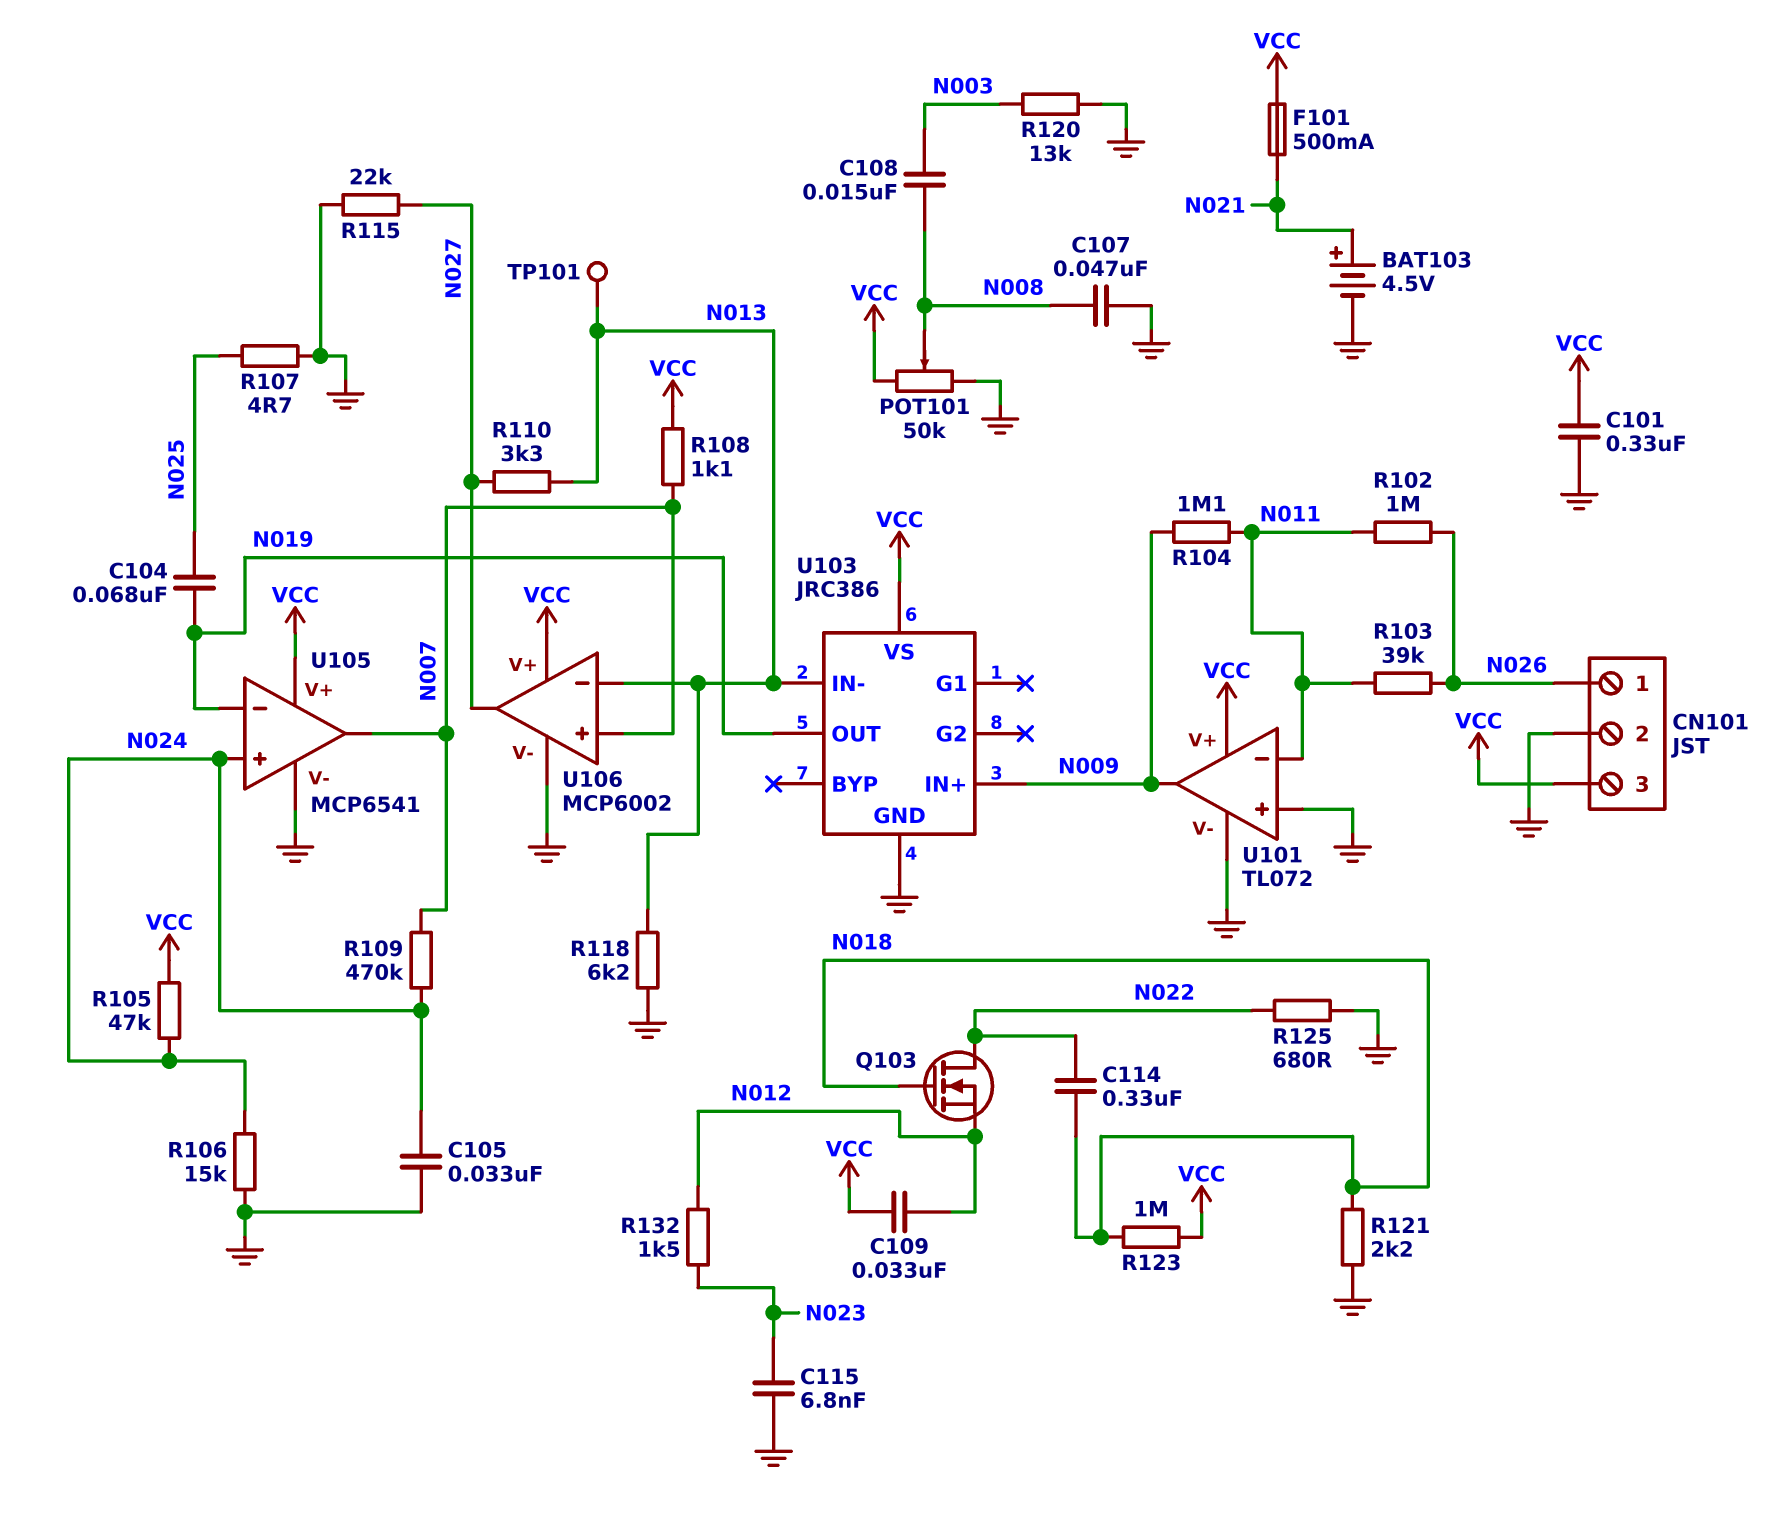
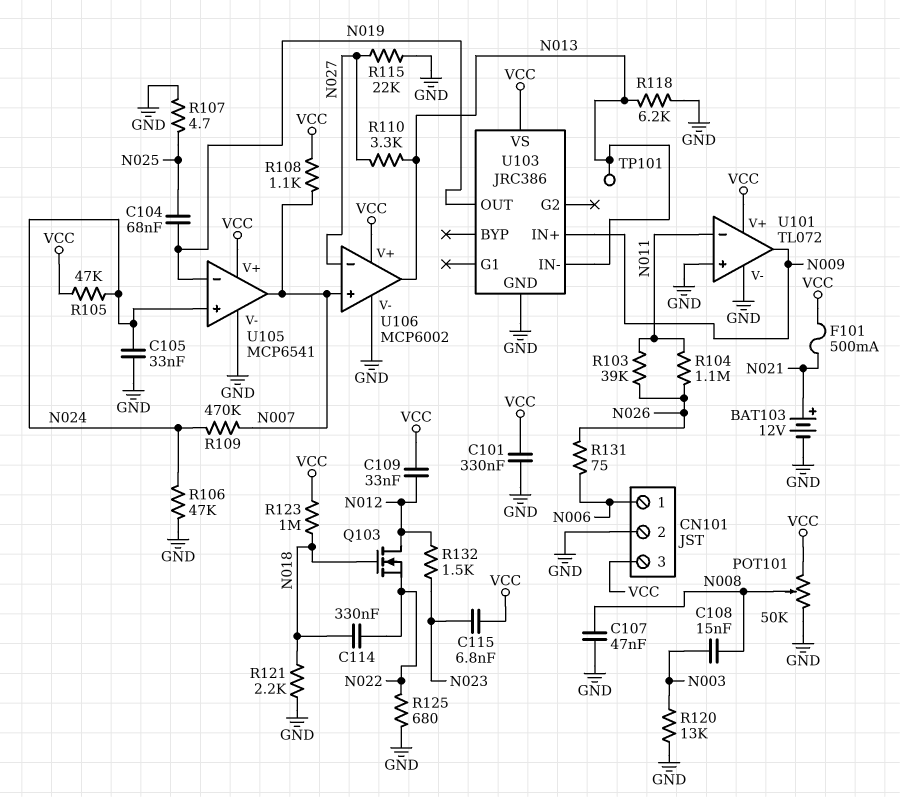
BAT103: 4.5V (plus N021, minus GND) -> 12V (plus N021, minus GND)
C115: 6.8nF (GND, N023) -> 6.8nF (N023, VCC)
CN101 pin 1: N026 -> N006
Q103: NMOS (G N018, D N022, S N012) -> NMOS (G N018, D N012, S N022)
R102: 1M (N011, N026) -> none
R104: 1.1M (N009, N011) -> 1.1M (N011, N026)
R106: 15k (GND, N024) -> 47k (GND, N024)
R131: none -> 75 (N006, N026)
U106 pin in-: N013 -> N027
U106 pin out: N027 -> N013

